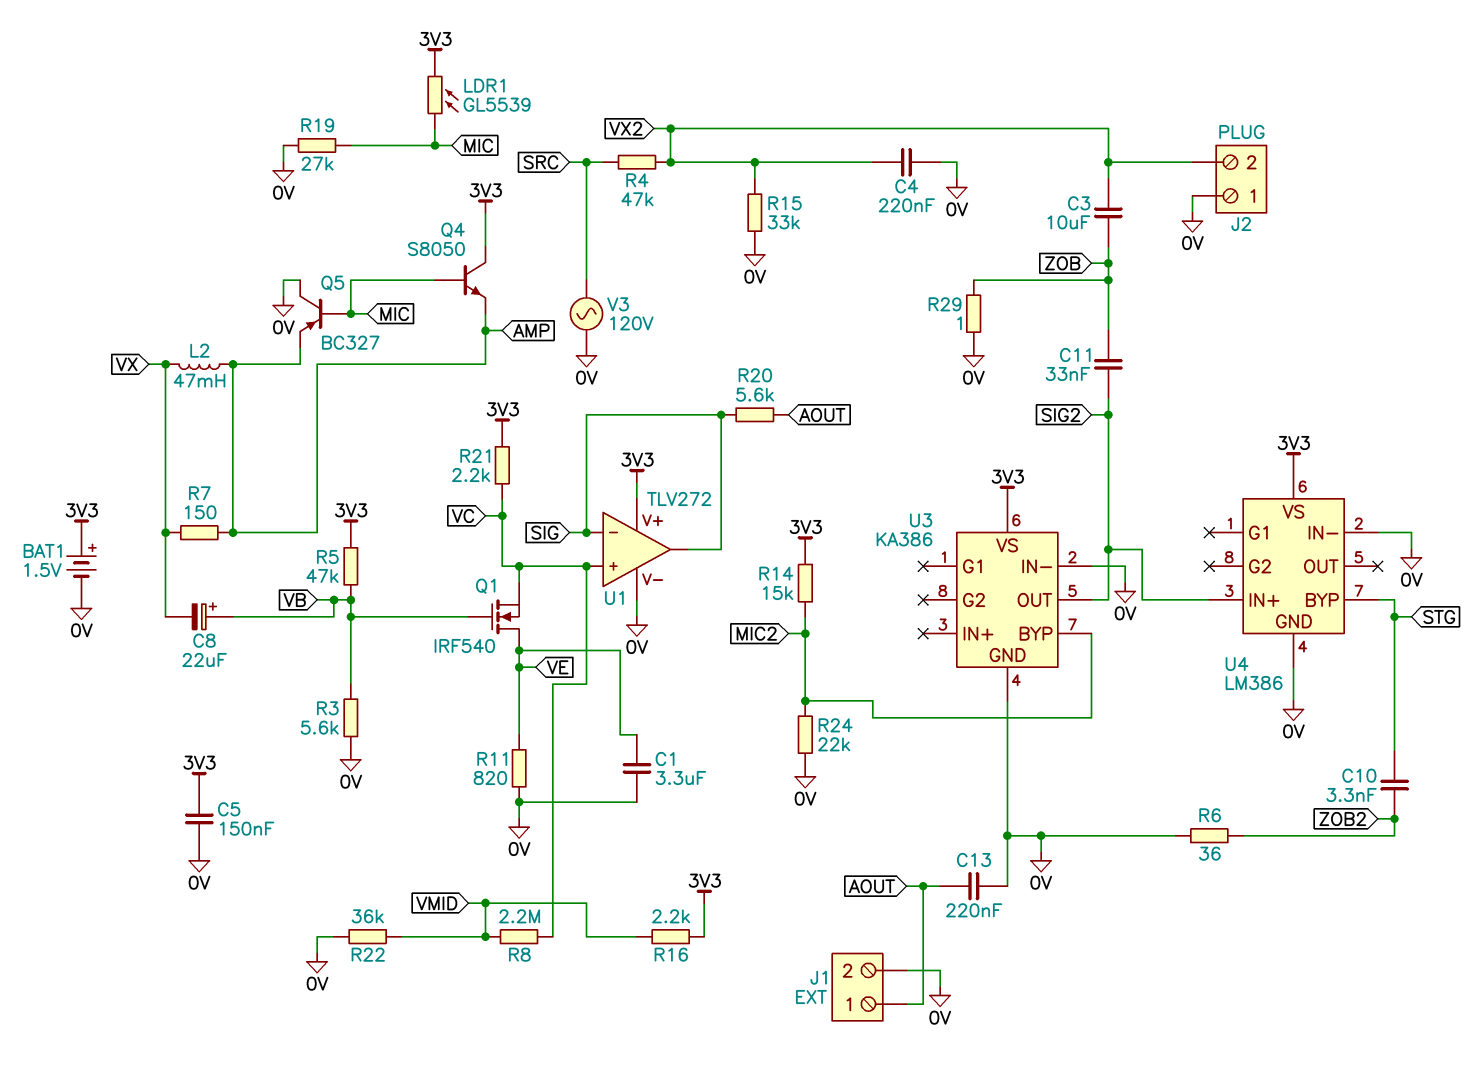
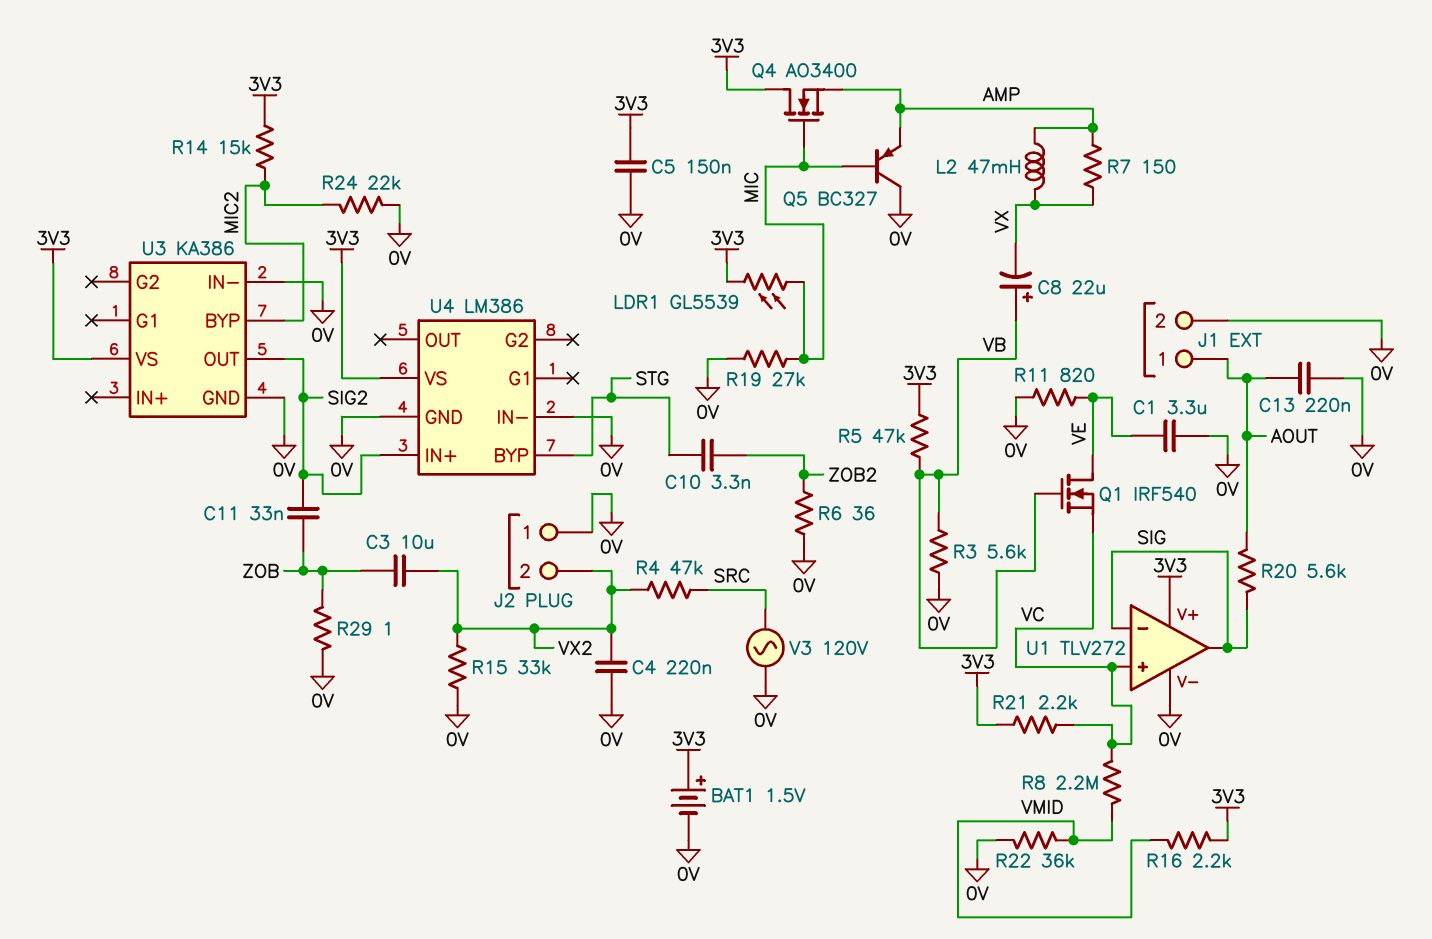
Q4: NPN S8050 (B MIC, C 3V3, E AMP) -> NMOS AO3400 (G MIC, D 3V3, S AMP)

